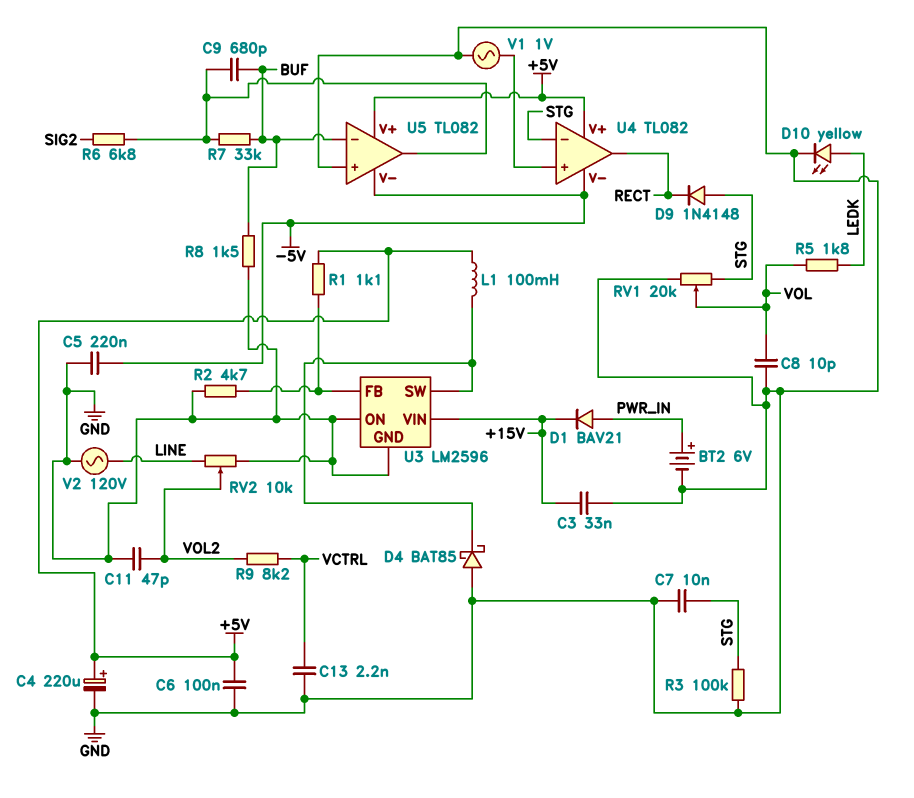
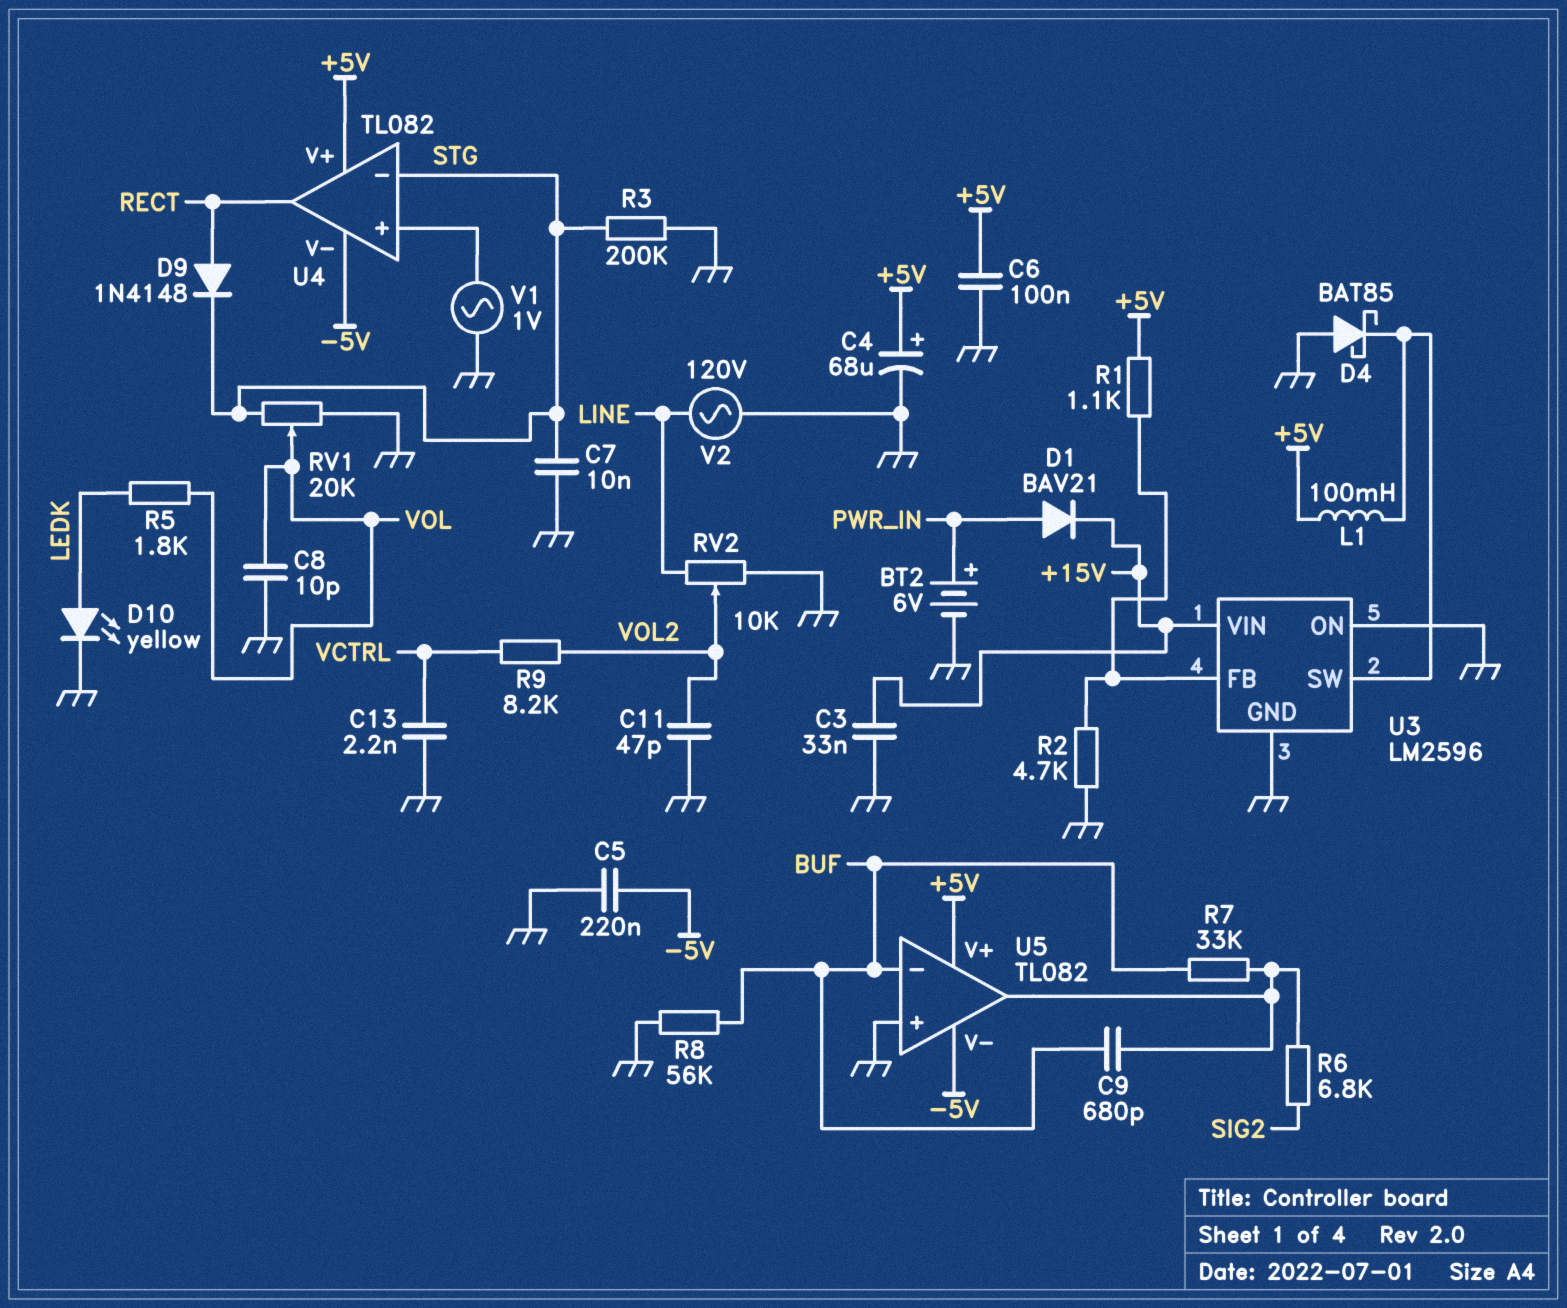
C4: 220uF (plus +5V, minus GND) -> 68uF (plus +5V, minus GND)
D9: diode 1N4148 (A STG, K RECT) -> diode 1N4148 (A RECT, K STG)
R3: 100k (GND, STG) -> 200k (GND, STG)
R8: 1.5k (BUF, GND) -> 56k (BUF, GND)

